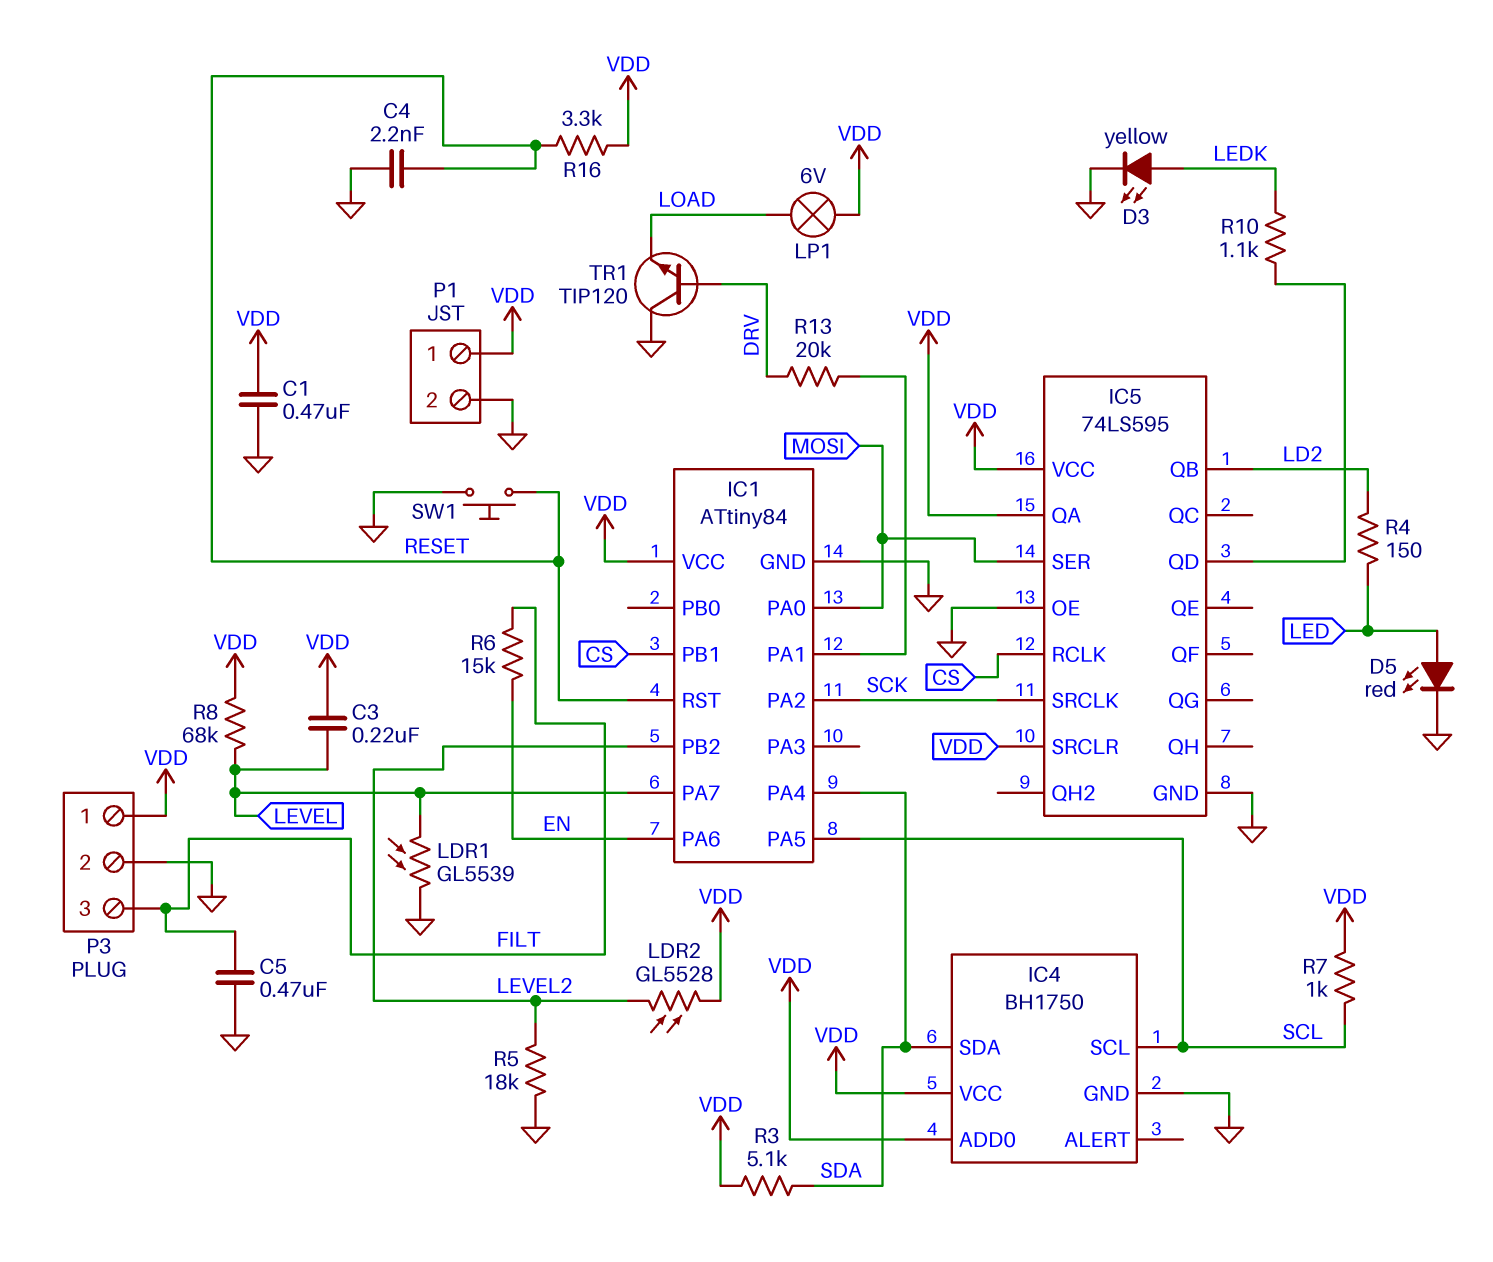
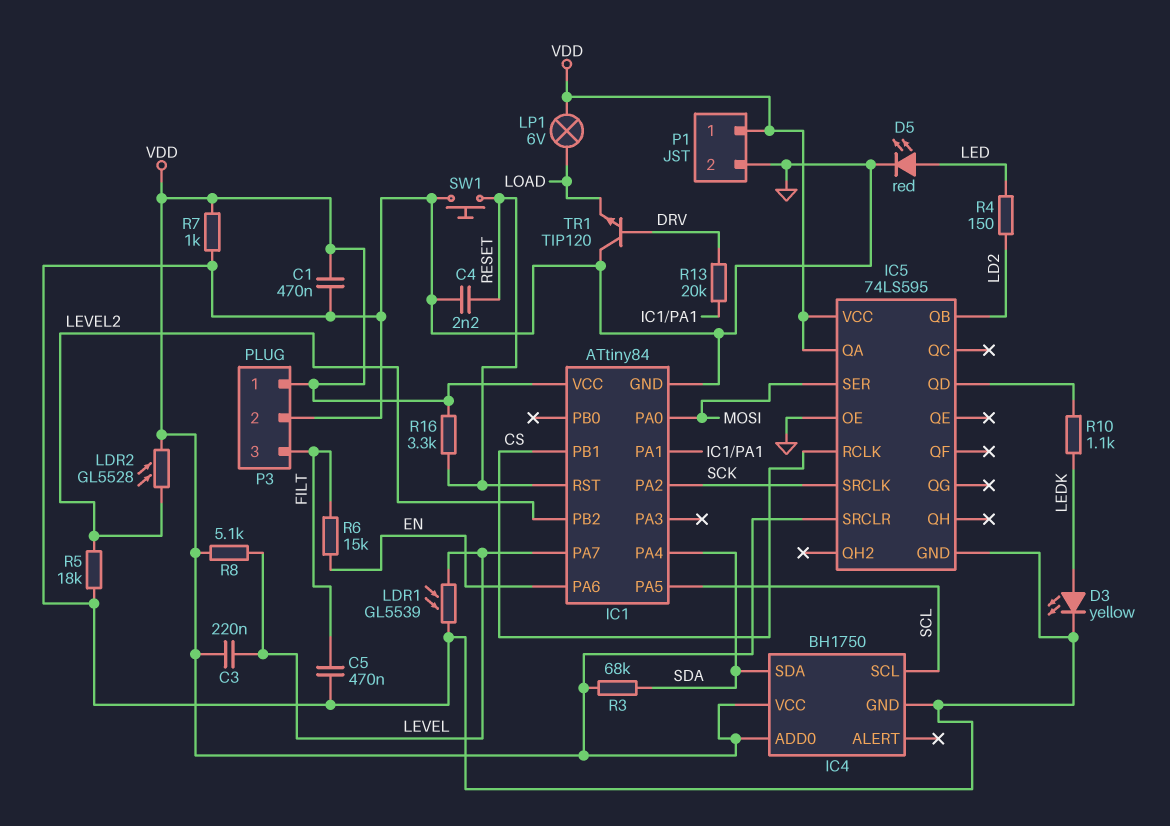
R3: 5.1k (SDA, VDD) -> 68k (SDA, VDD)
R7: 1k (SCL, VDD) -> 1k (GND, VDD)
R8: 68k (LEVEL, VDD) -> 5.1k (LEVEL, VDD)

